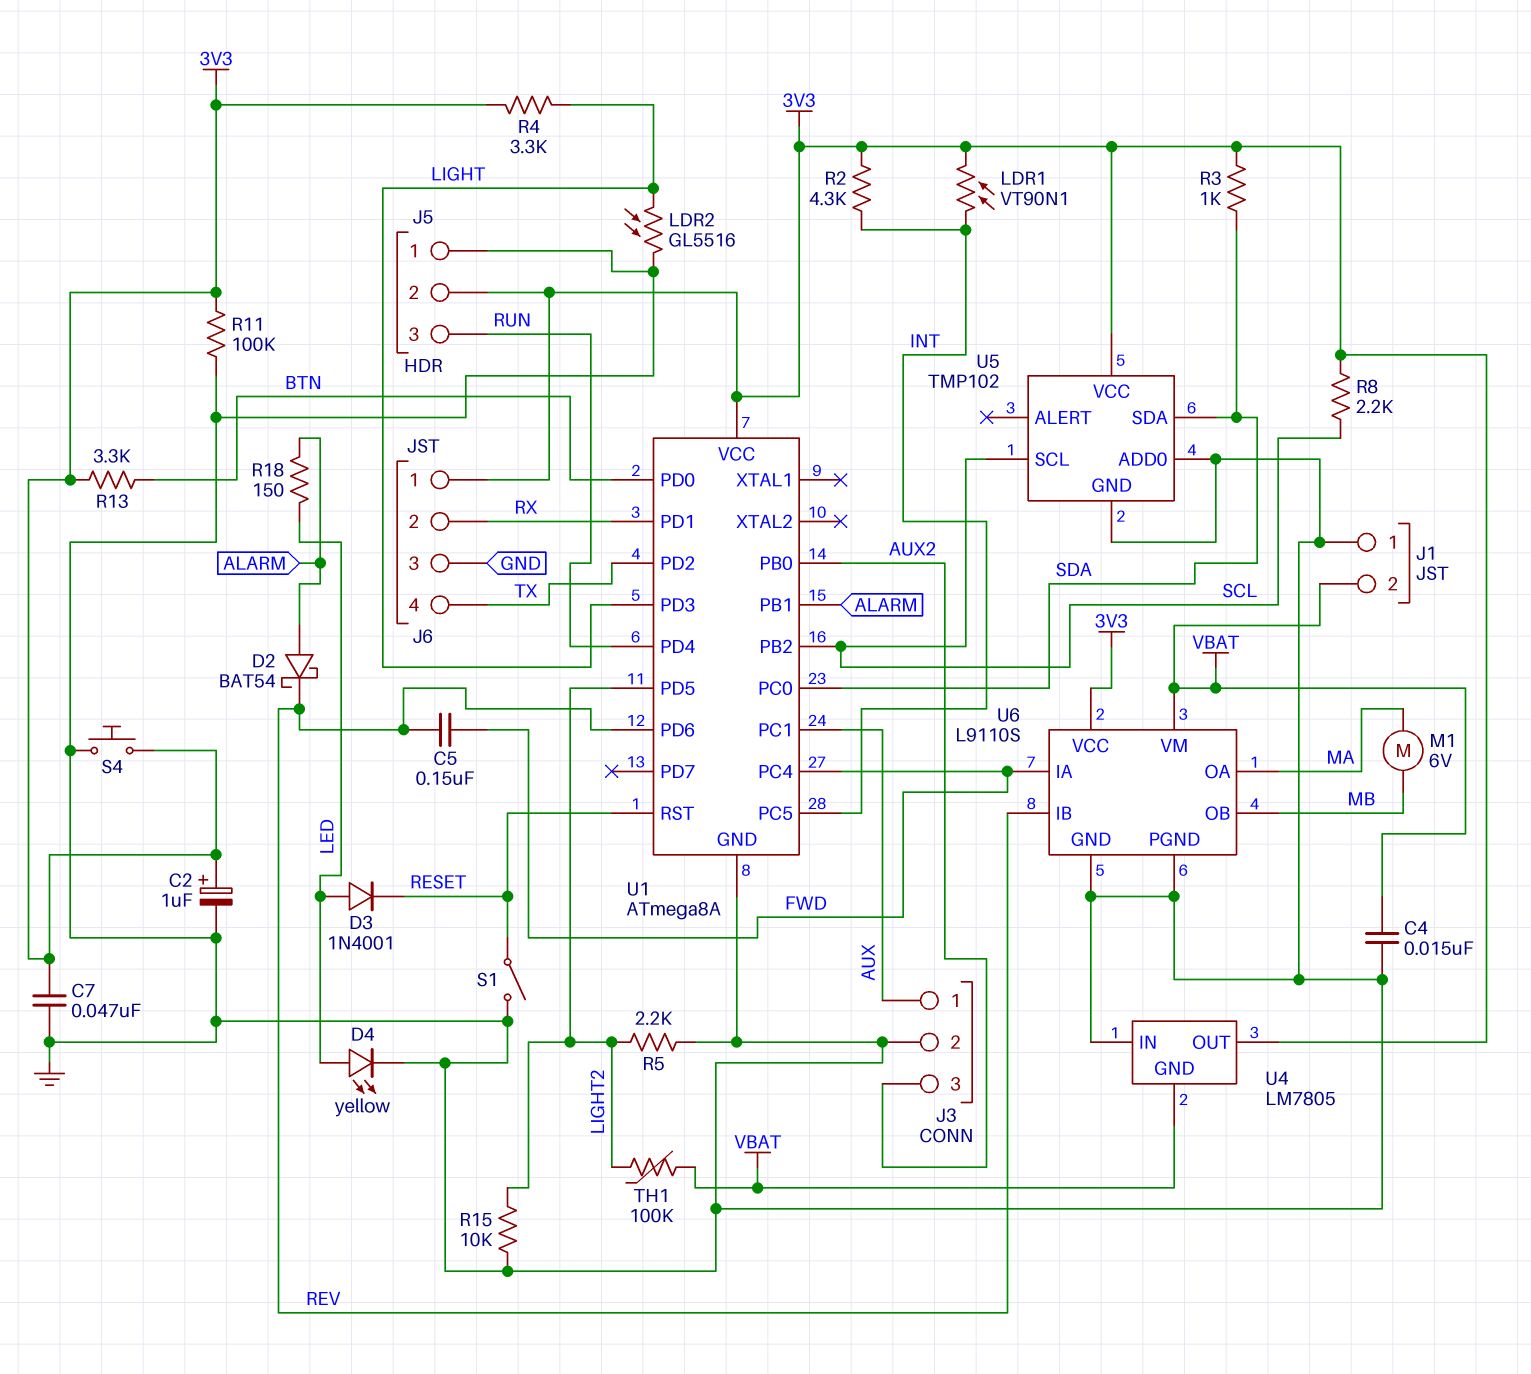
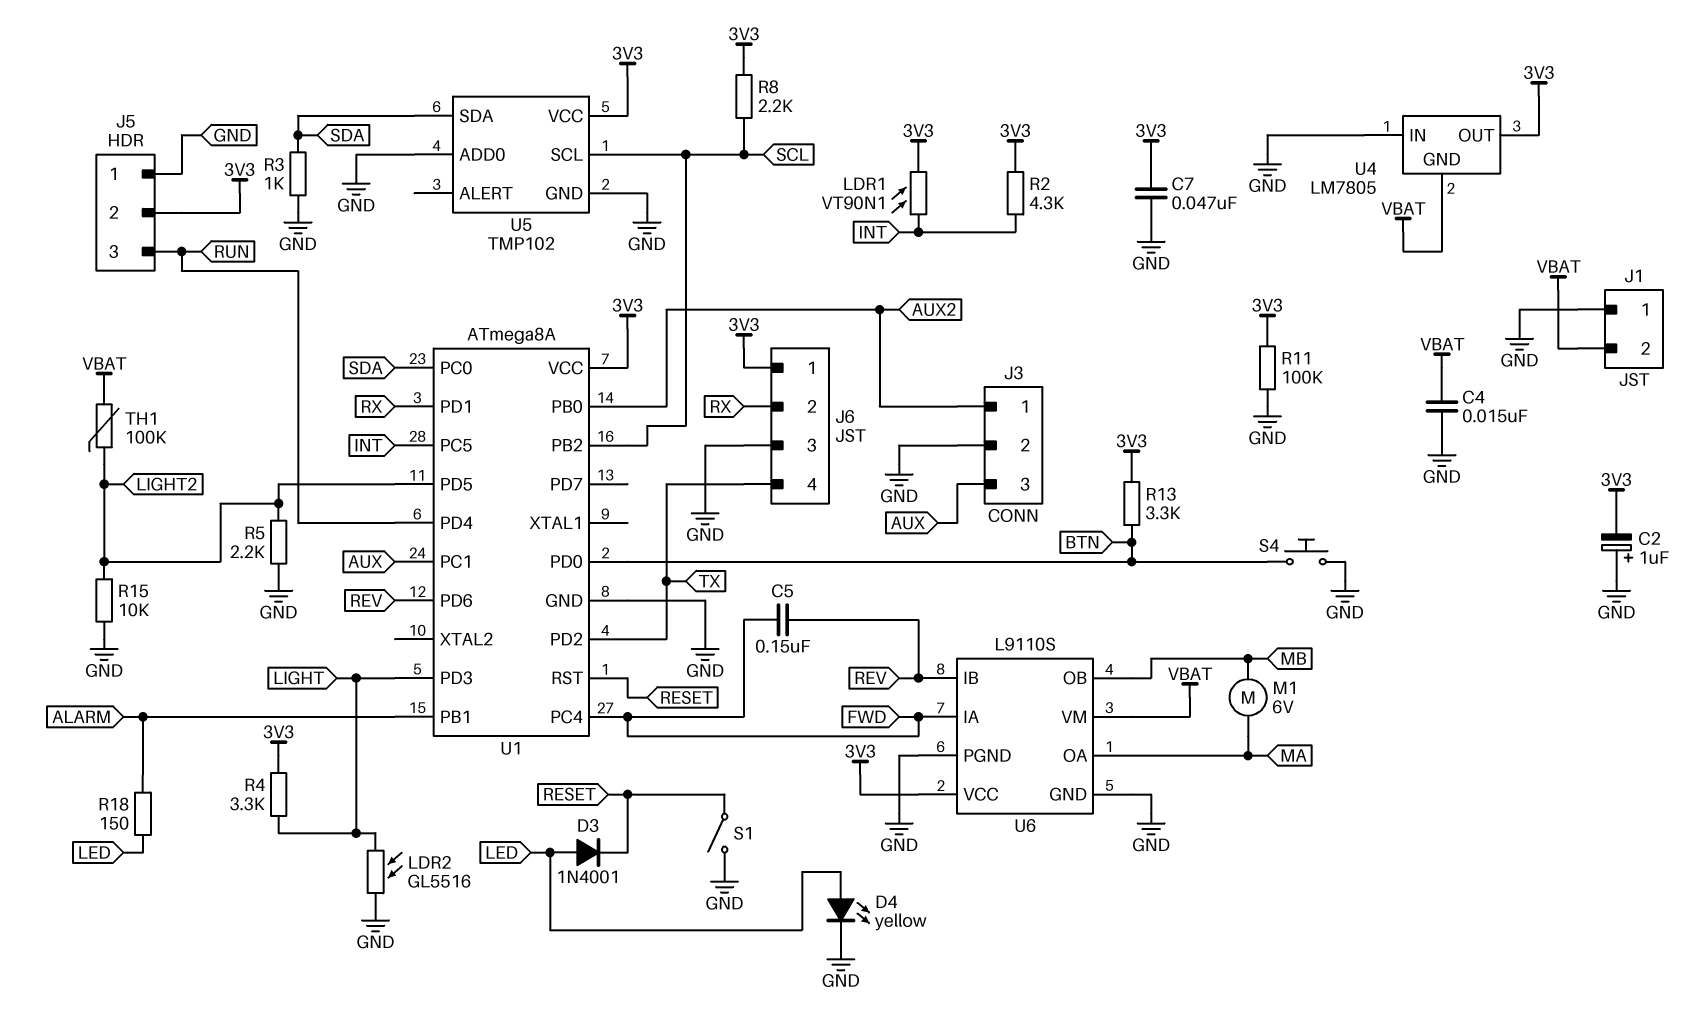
C2: 1uF (plus 3V3, minus GND) -> 1uF (plus GND, minus 3V3)
D2: schottky BAT54 (A ALARM, K REV) -> none
J3 pin 1: AUX -> AUX2
J3 pin 3: AUX2 -> AUX
R3: 1k (3V3, SDA) -> 1k (GND, SDA)
S4: button (3V3, GND) -> button (BTN, GND)

